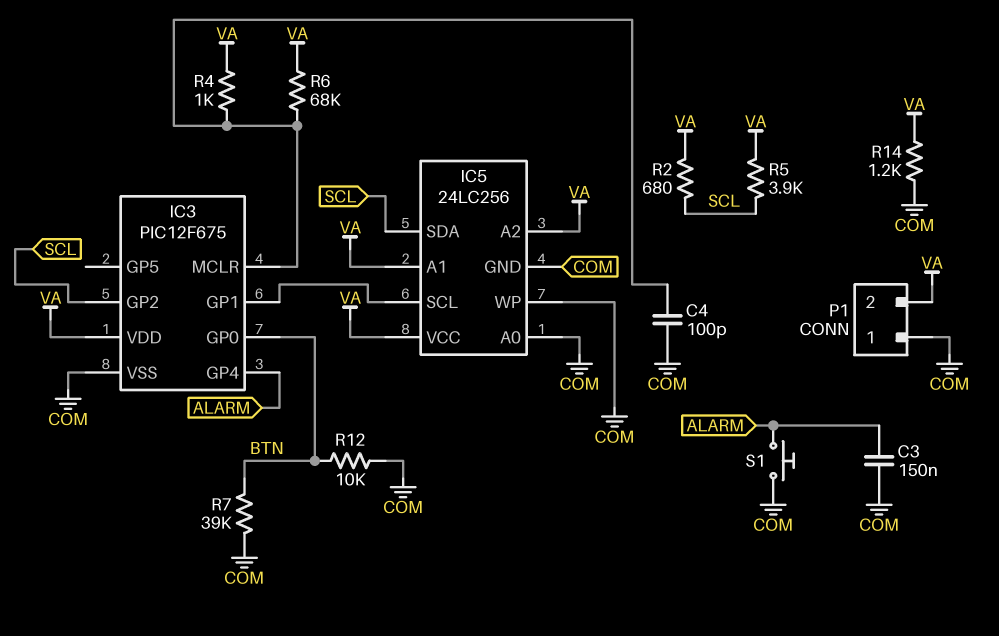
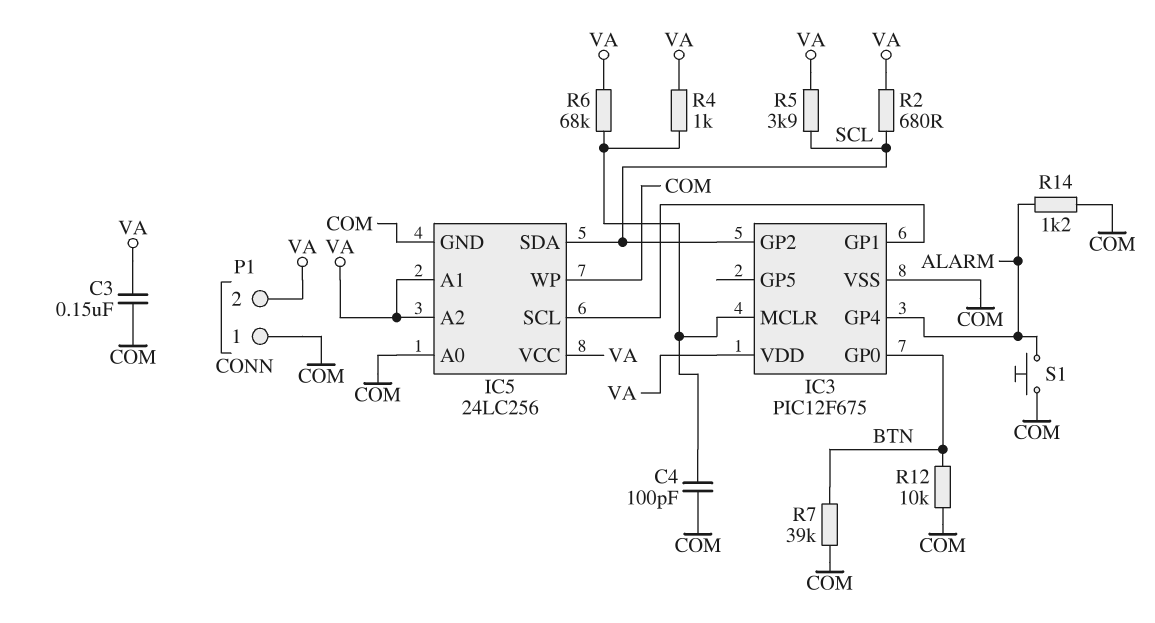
C3: 150nF (ALARM, COM) -> 150nF (COM, VA)
R14: 1.2k (COM, VA) -> 1.2k (ALARM, COM)

